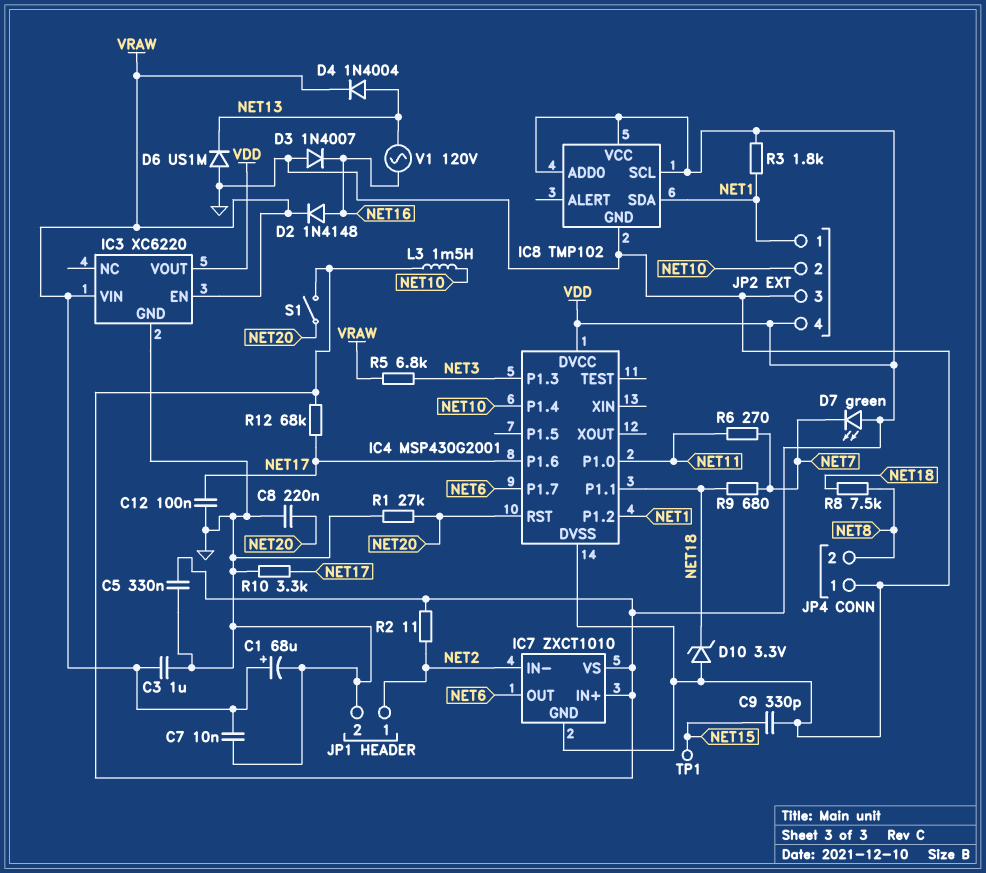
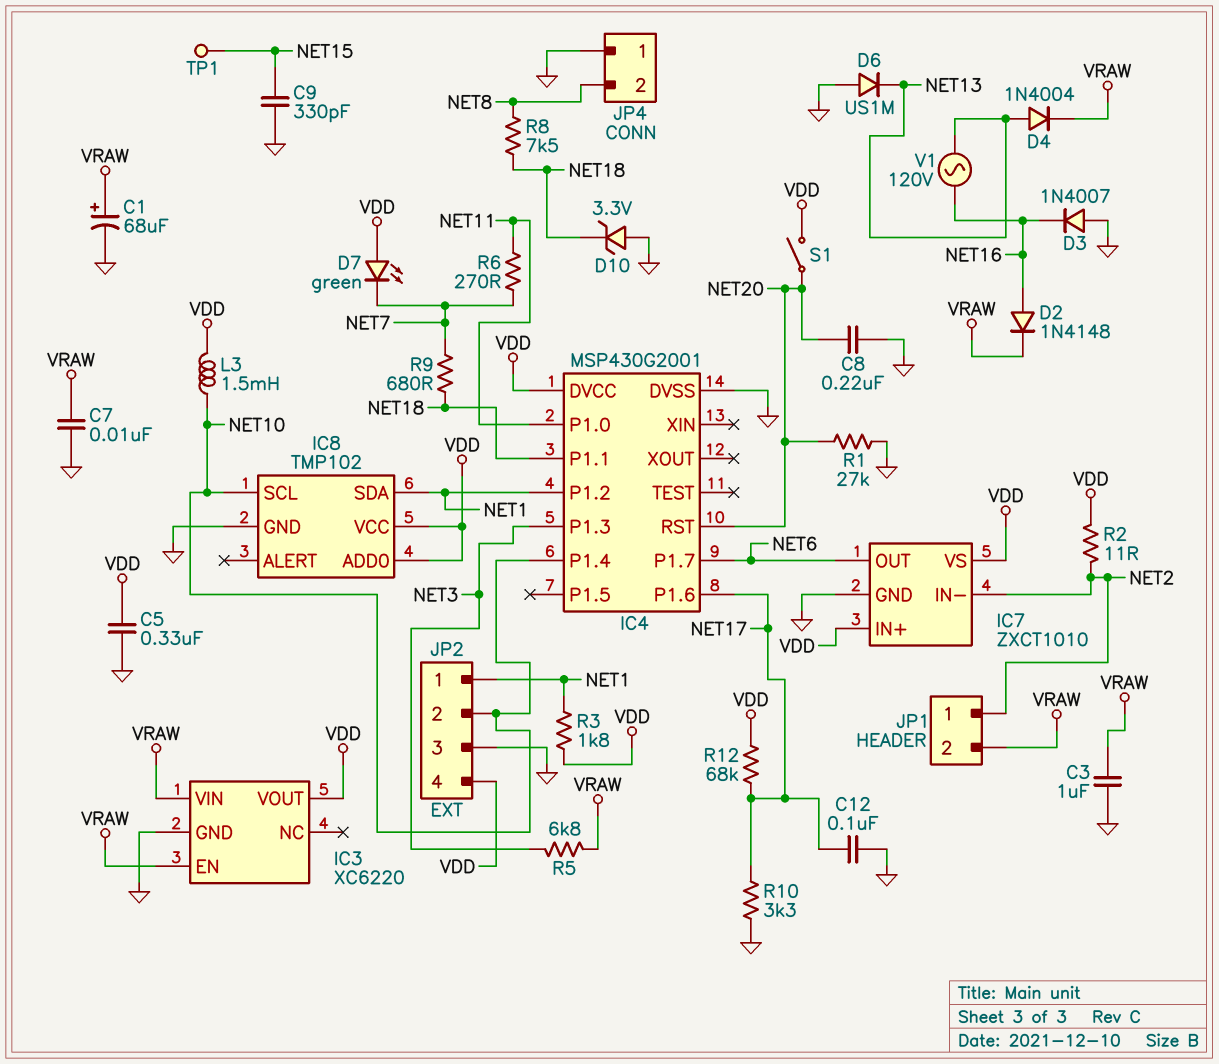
IC8 pin SCL: VDD -> NET10
JP1 pin 2: GND -> VRAW

